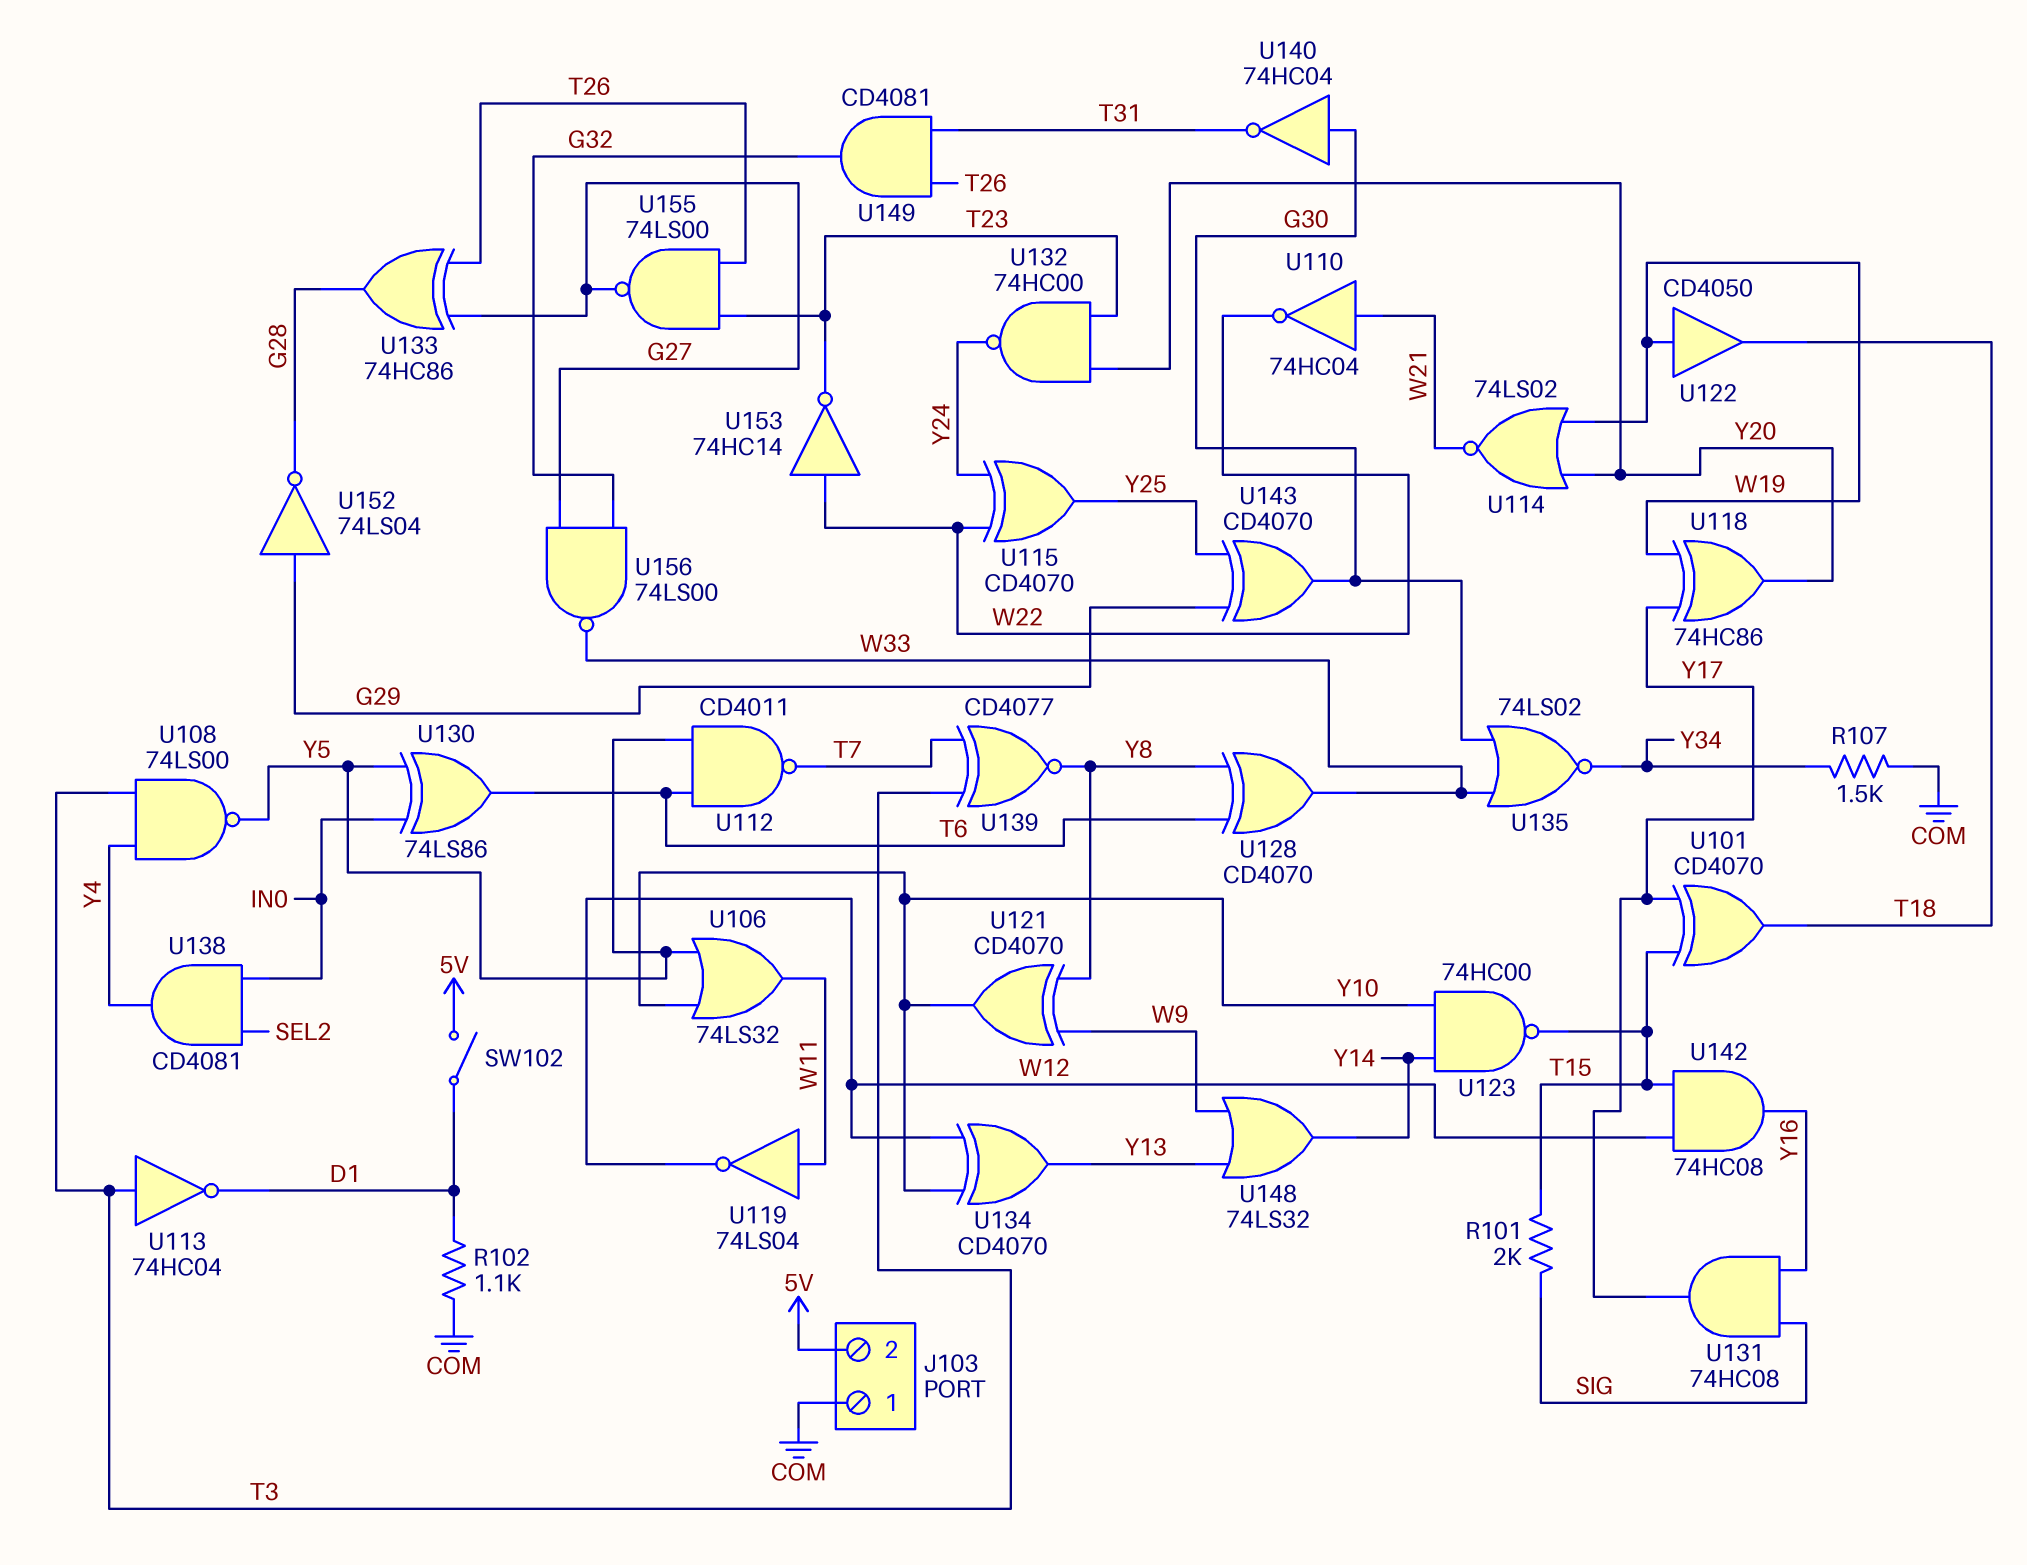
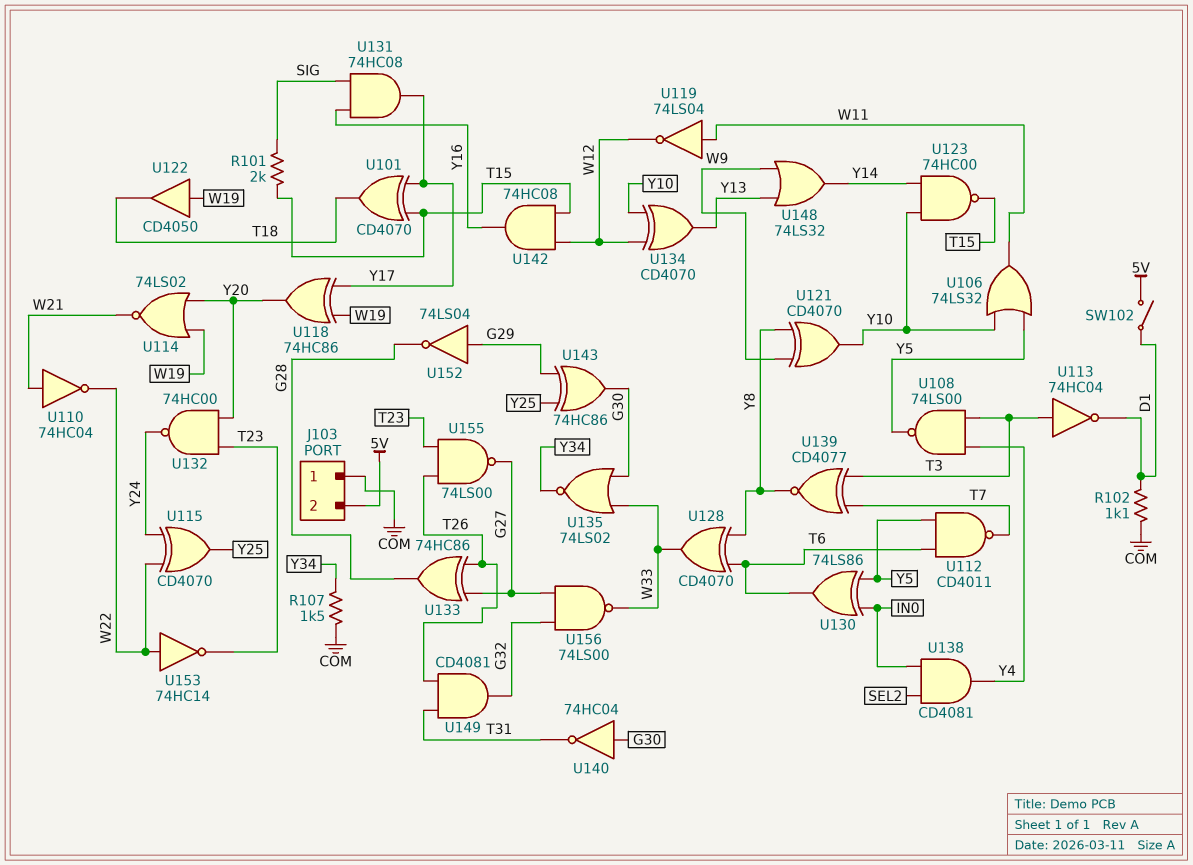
U143: XOR CD4070 (in G29, in Y25, out G30) -> XOR 74HC86 (in G29, in Y25, out G30)

